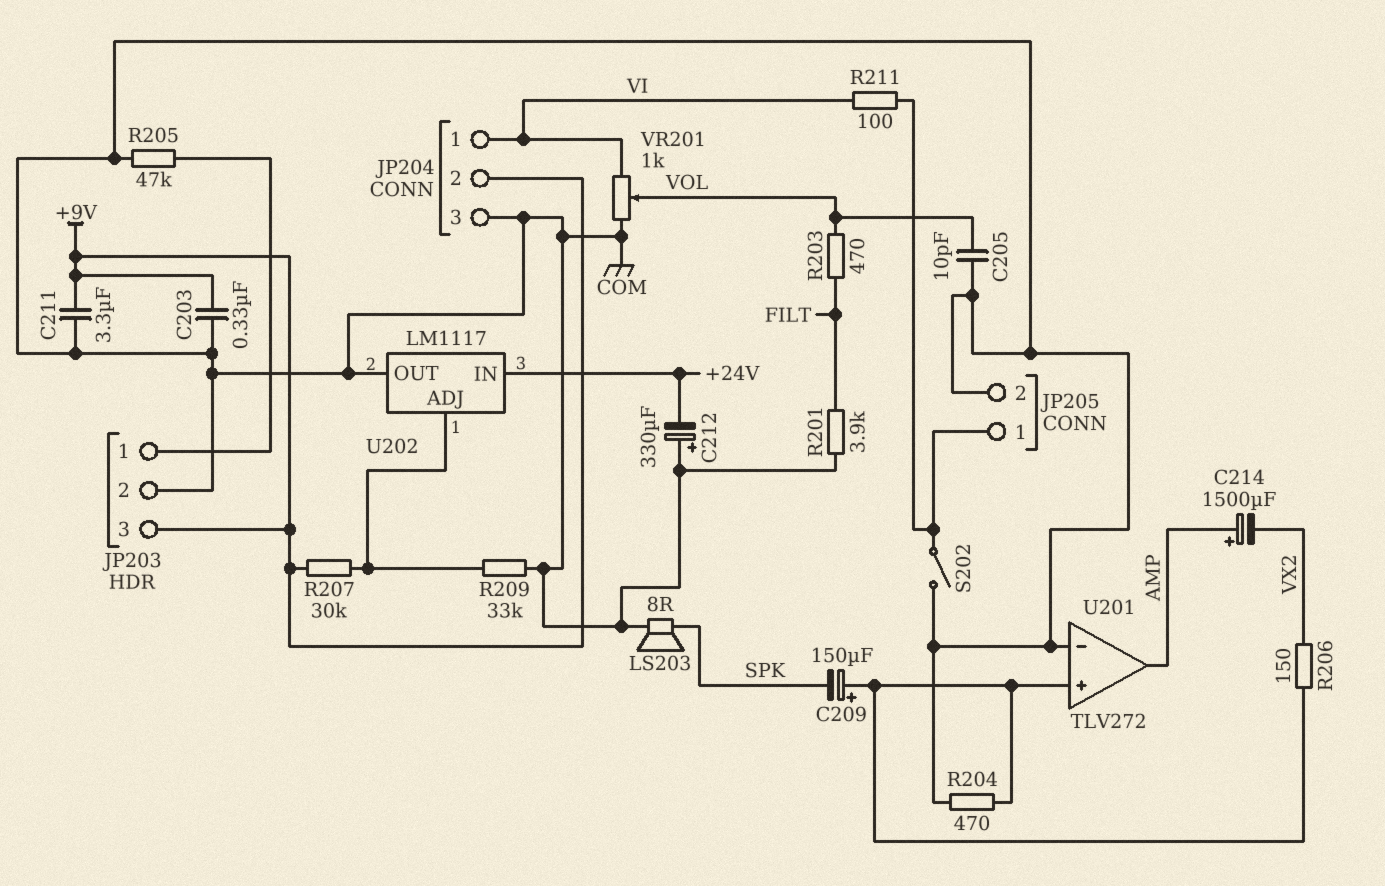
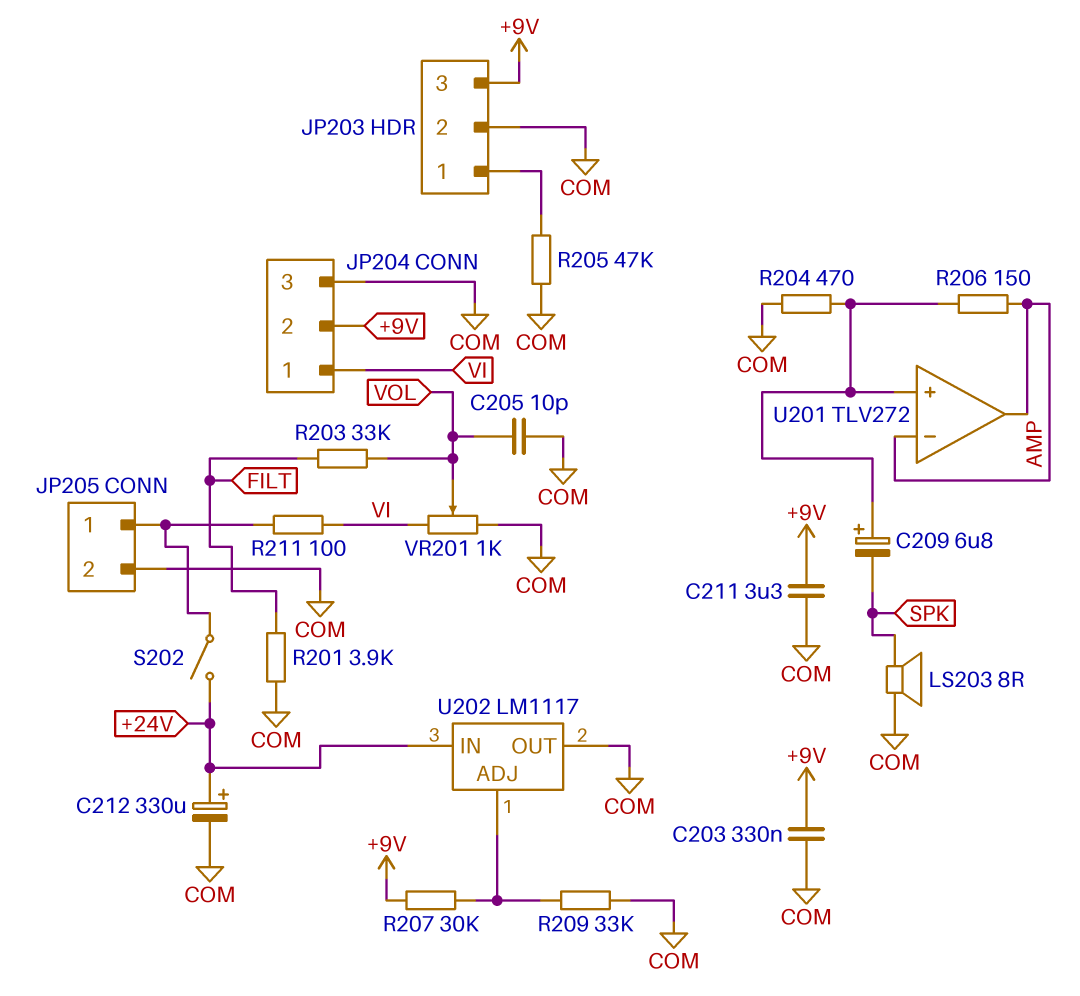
C209: 150uF (plus U201/in+, minus SPK) -> 6.8uF (plus U201/in+, minus SPK)
C212: 330uF (plus COM, minus +24V) -> 330uF (plus +24V, minus COM)
C214: 1500uF (plus AMP, minus VX2) -> none
R203: 470 (FILT, VOL) -> 33k (FILT, VOL)
R206: 150 (U201/in+, VX2) -> 150 (AMP, U201/in+)
S202: switch (COM, JP205/1) -> switch (+24V, JP205/1)
U201 pin in-: COM -> AMP

